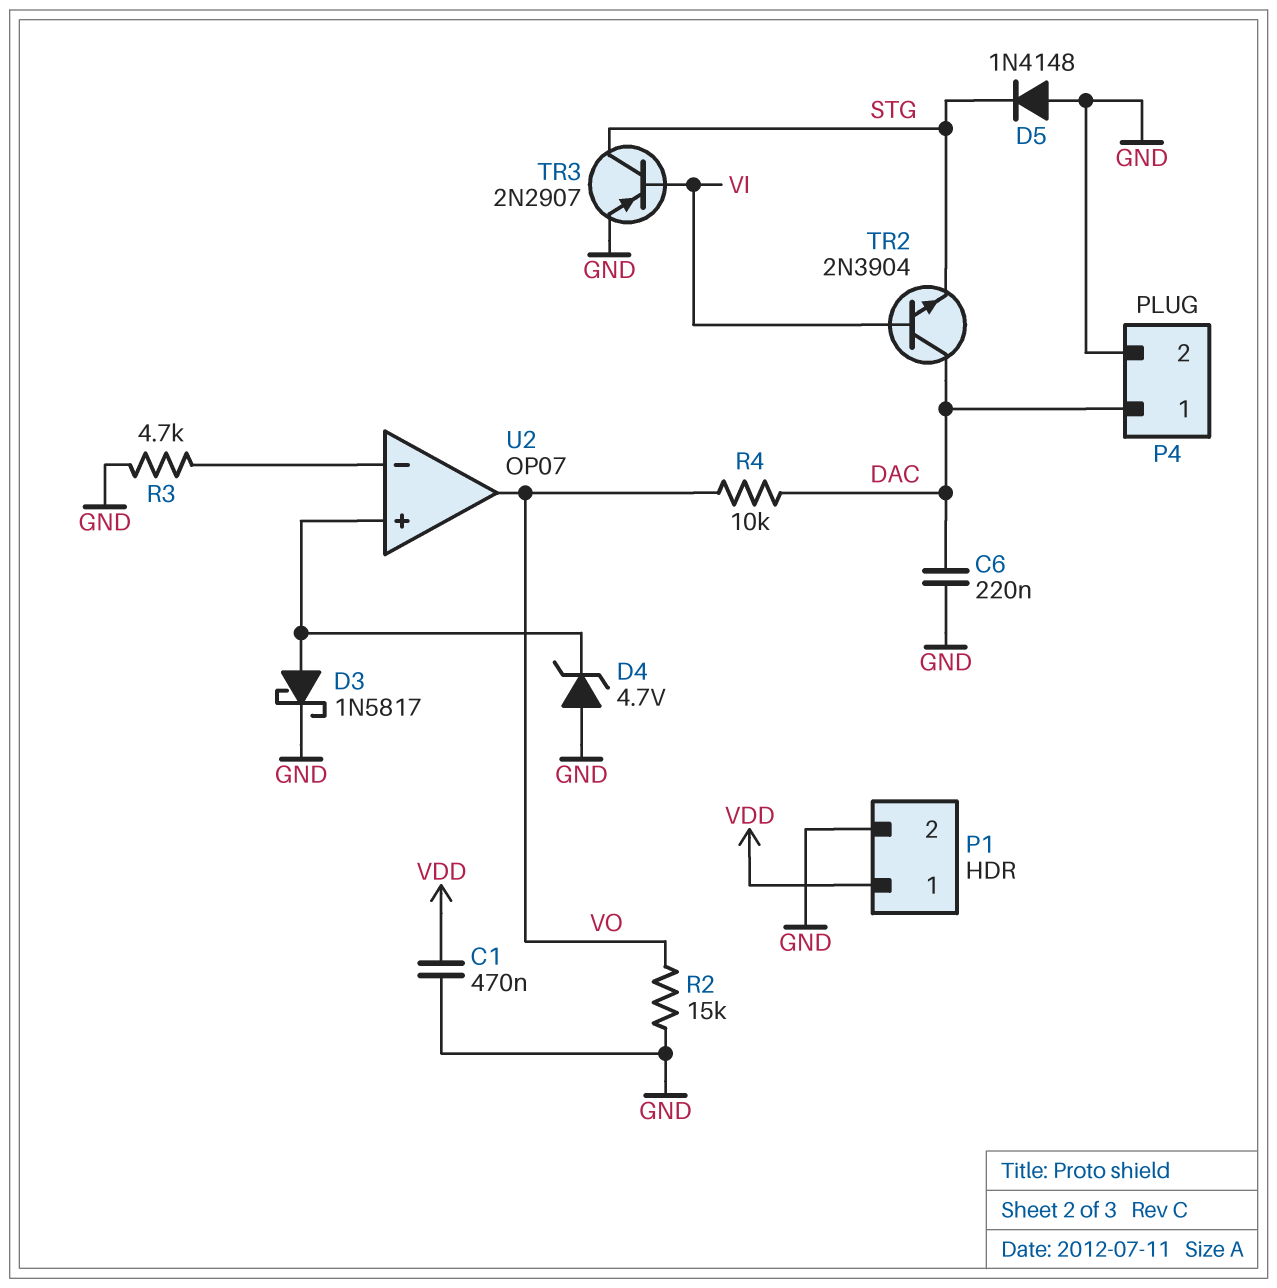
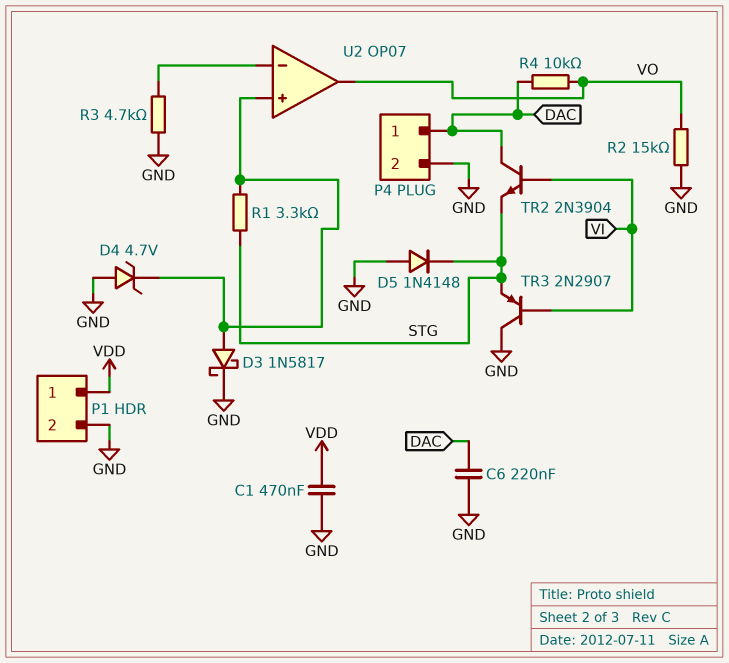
R1: none -> 3.3k (STG, U2/in+)
TR3: PNP 2N2907 (B VI, C STG, E GND) -> PNP 2N2907 (B VI, C GND, E STG)

